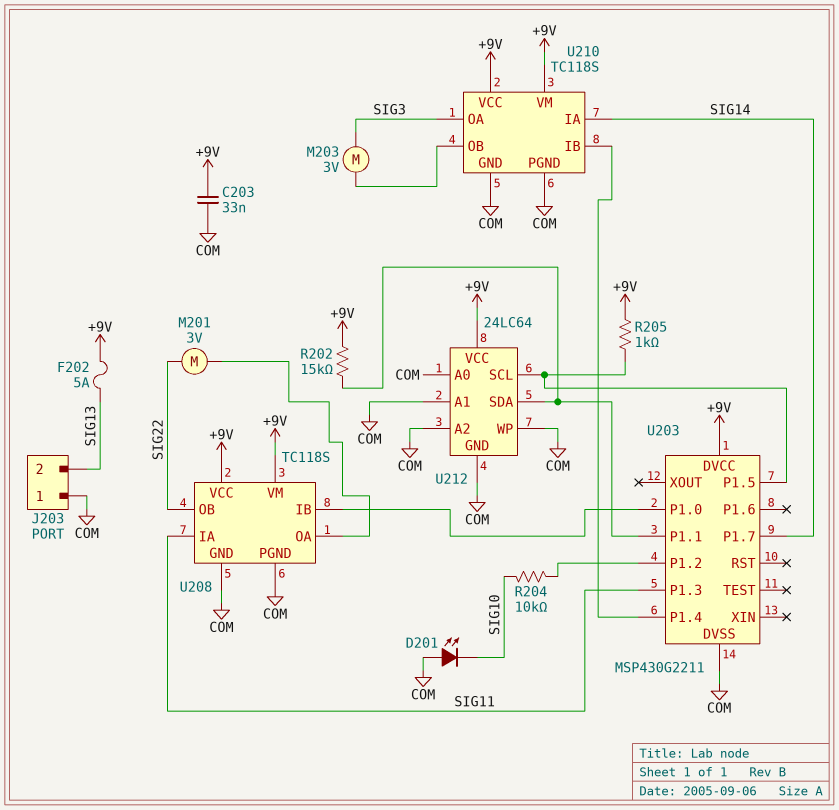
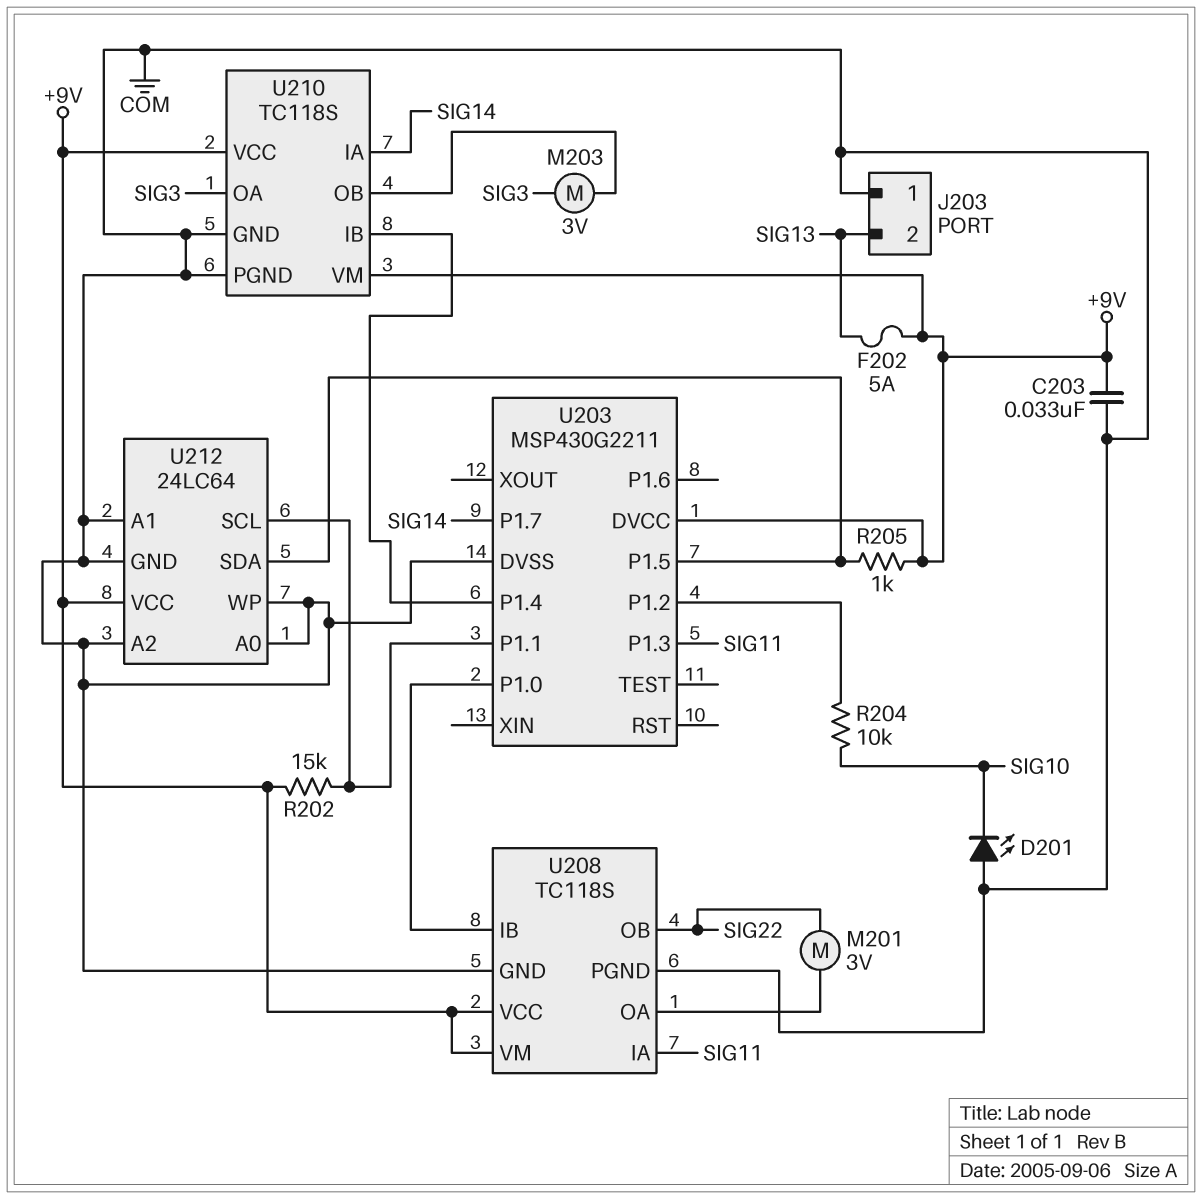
U212 pin SCL: U203/P1.5 -> U203/P1.1
U212 pin SDA: U203/P1.1 -> U203/P1.5

